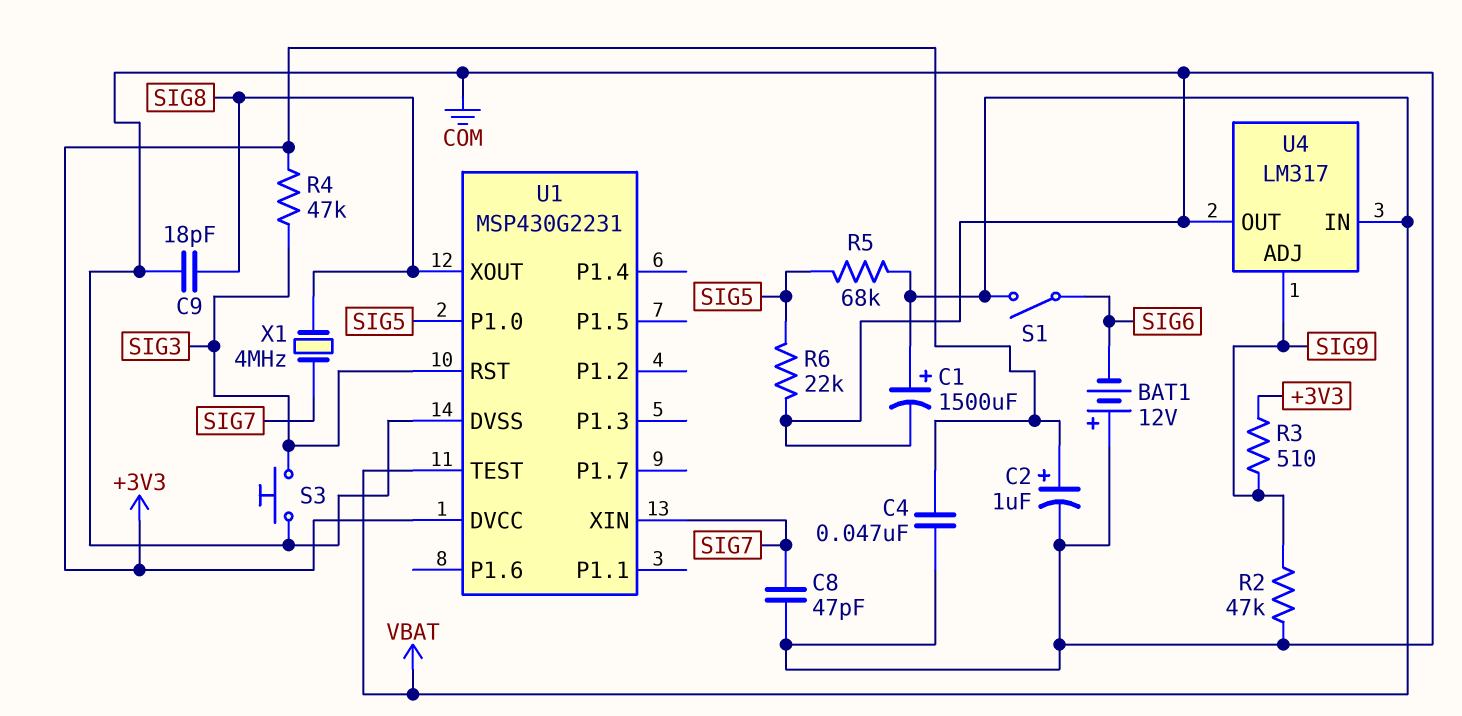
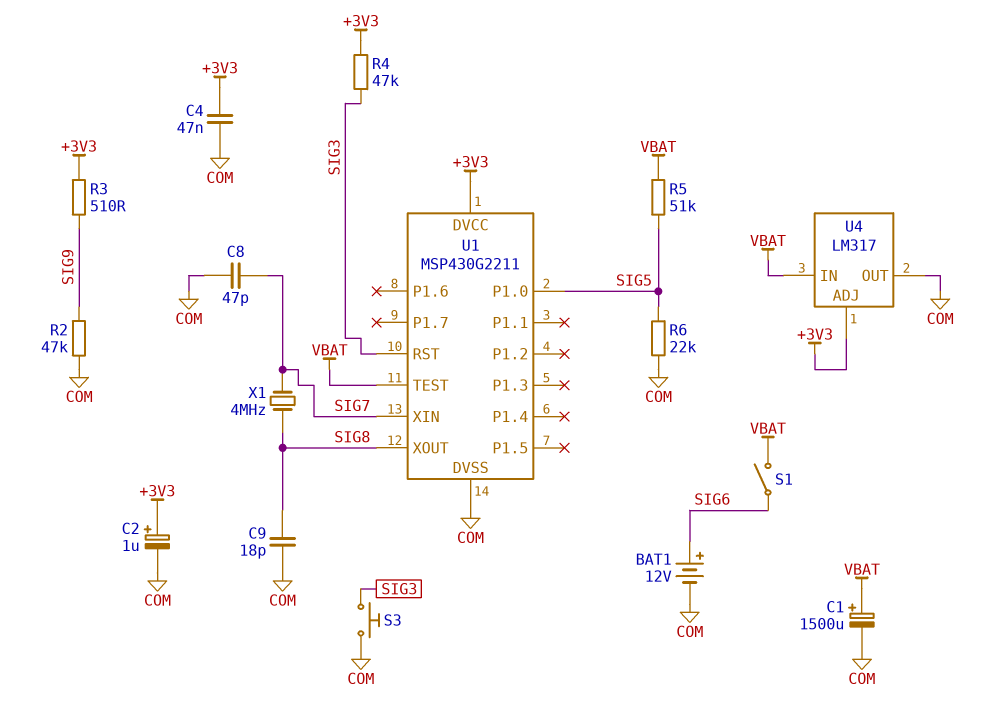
BAT1: 12V (plus COM, minus SIG6) -> 12V (plus SIG6, minus COM)
R5: 68k (SIG5, VBAT) -> 51k (SIG5, VBAT)
U1: MSP430G2231 -> MSP430G2211
U4 pin ADJ: SIG9 -> +3V3

